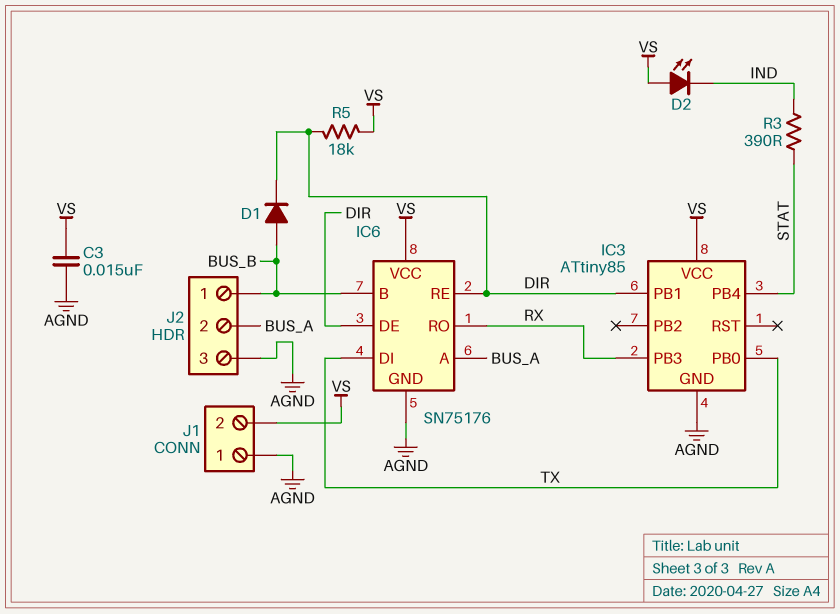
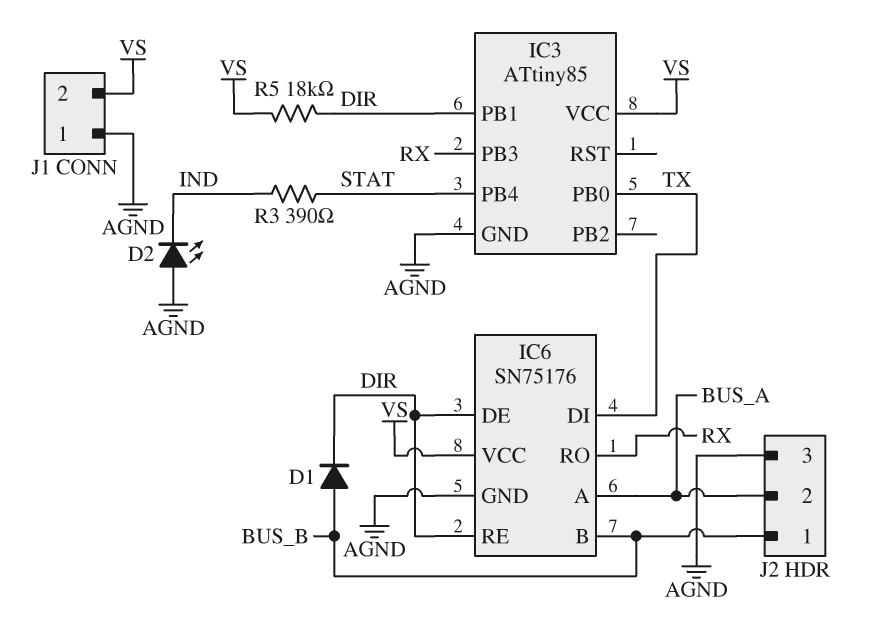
C3: 15nF (AGND, VS) -> none
D2: LED (A VS, K IND) -> LED (A AGND, K IND)

